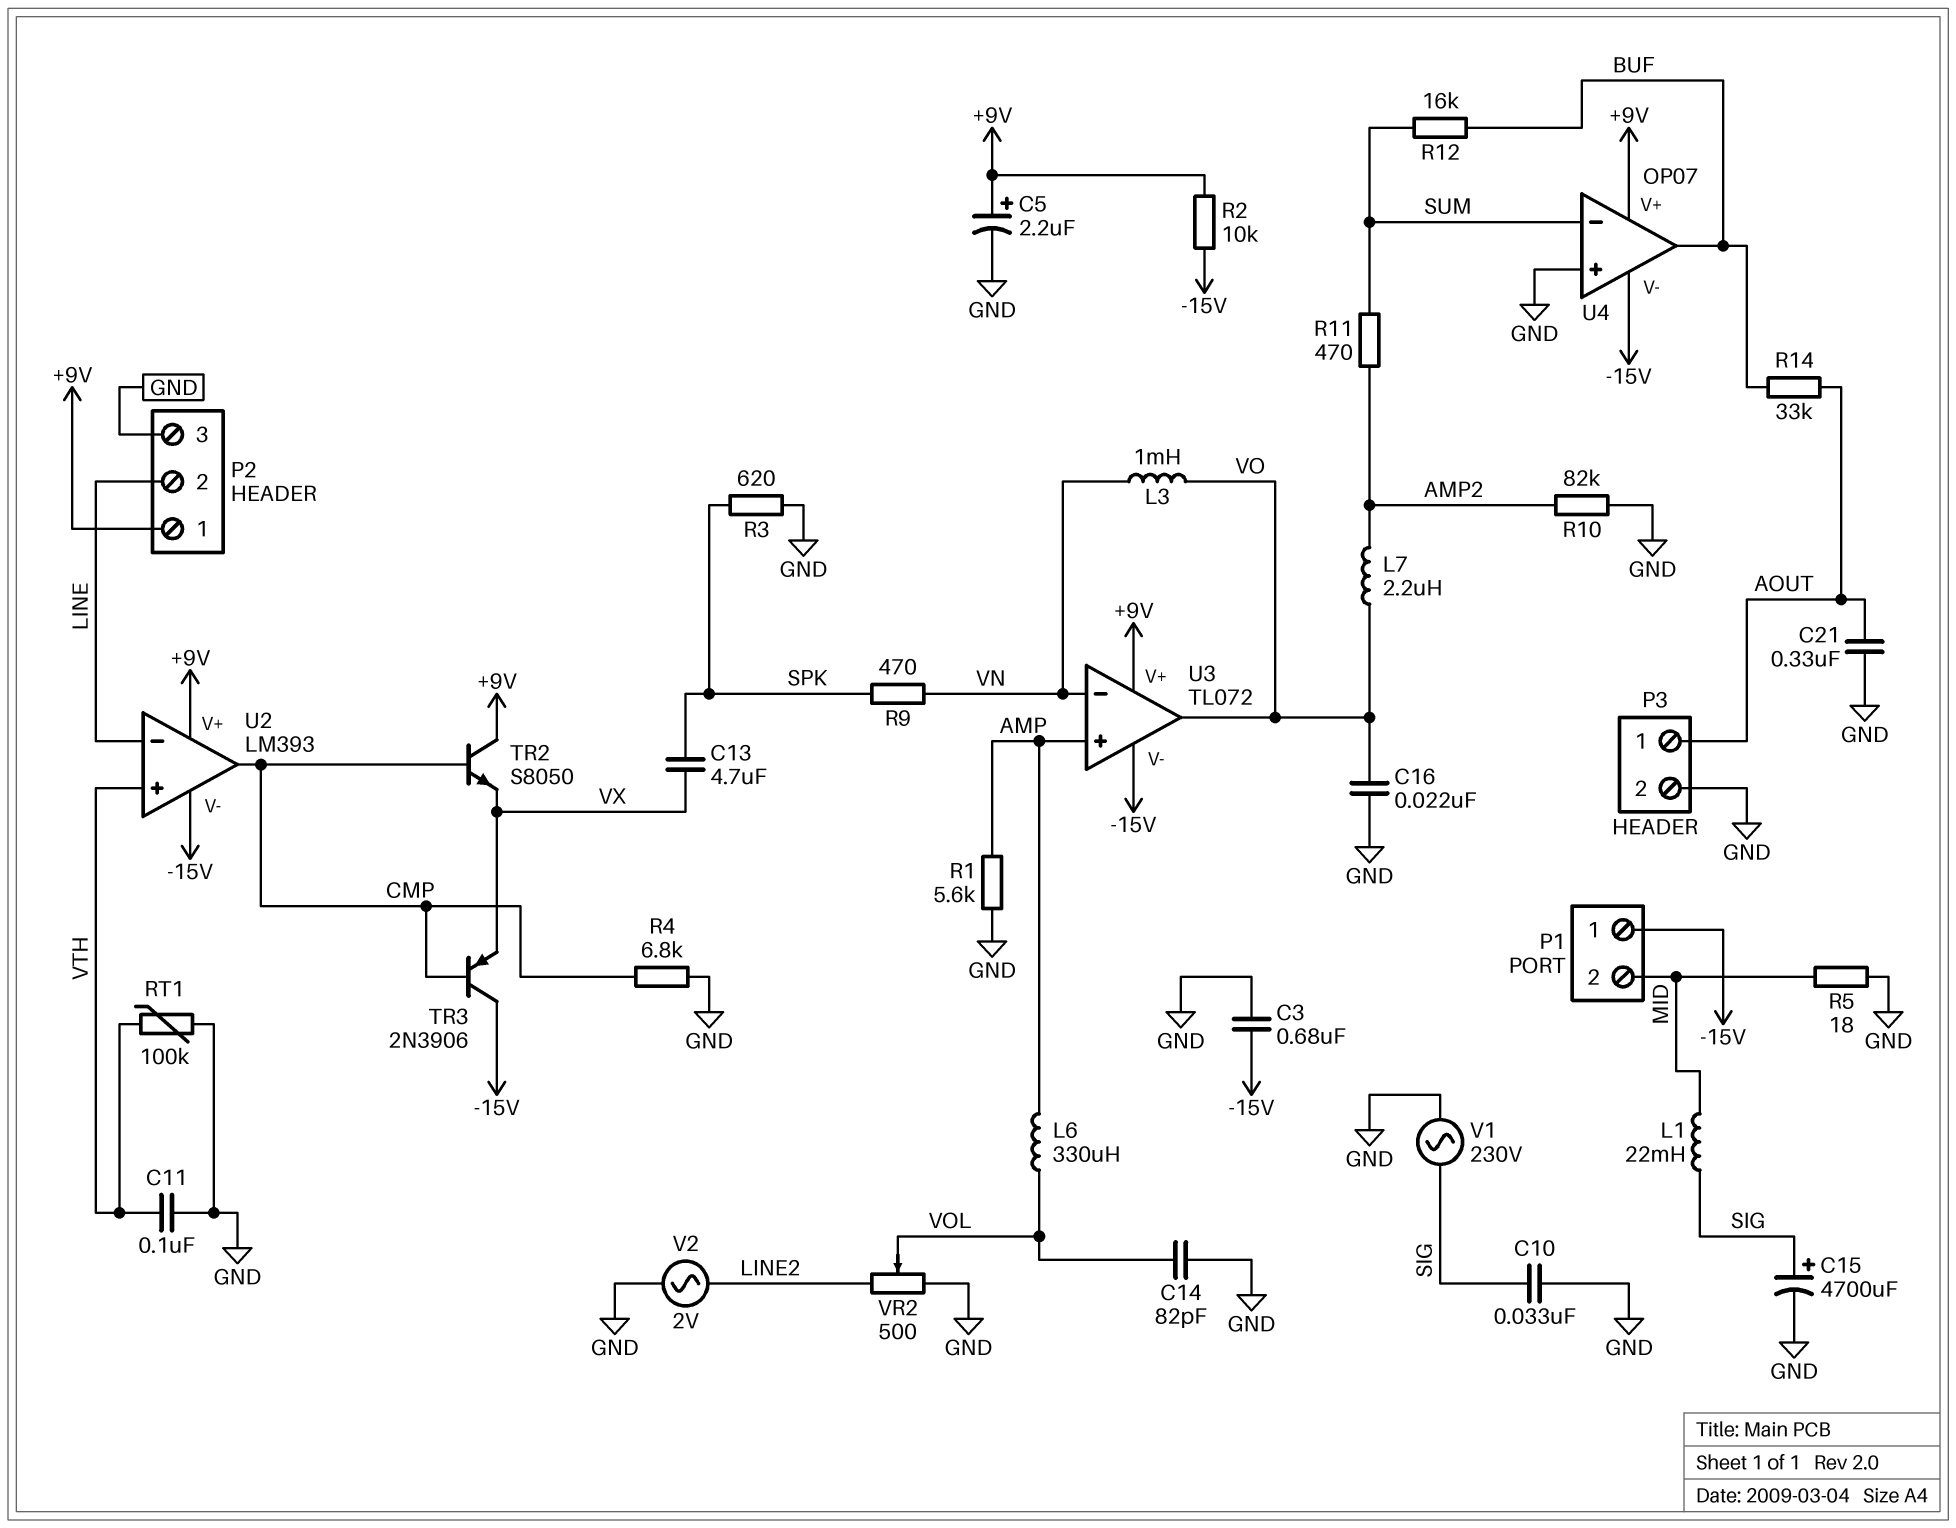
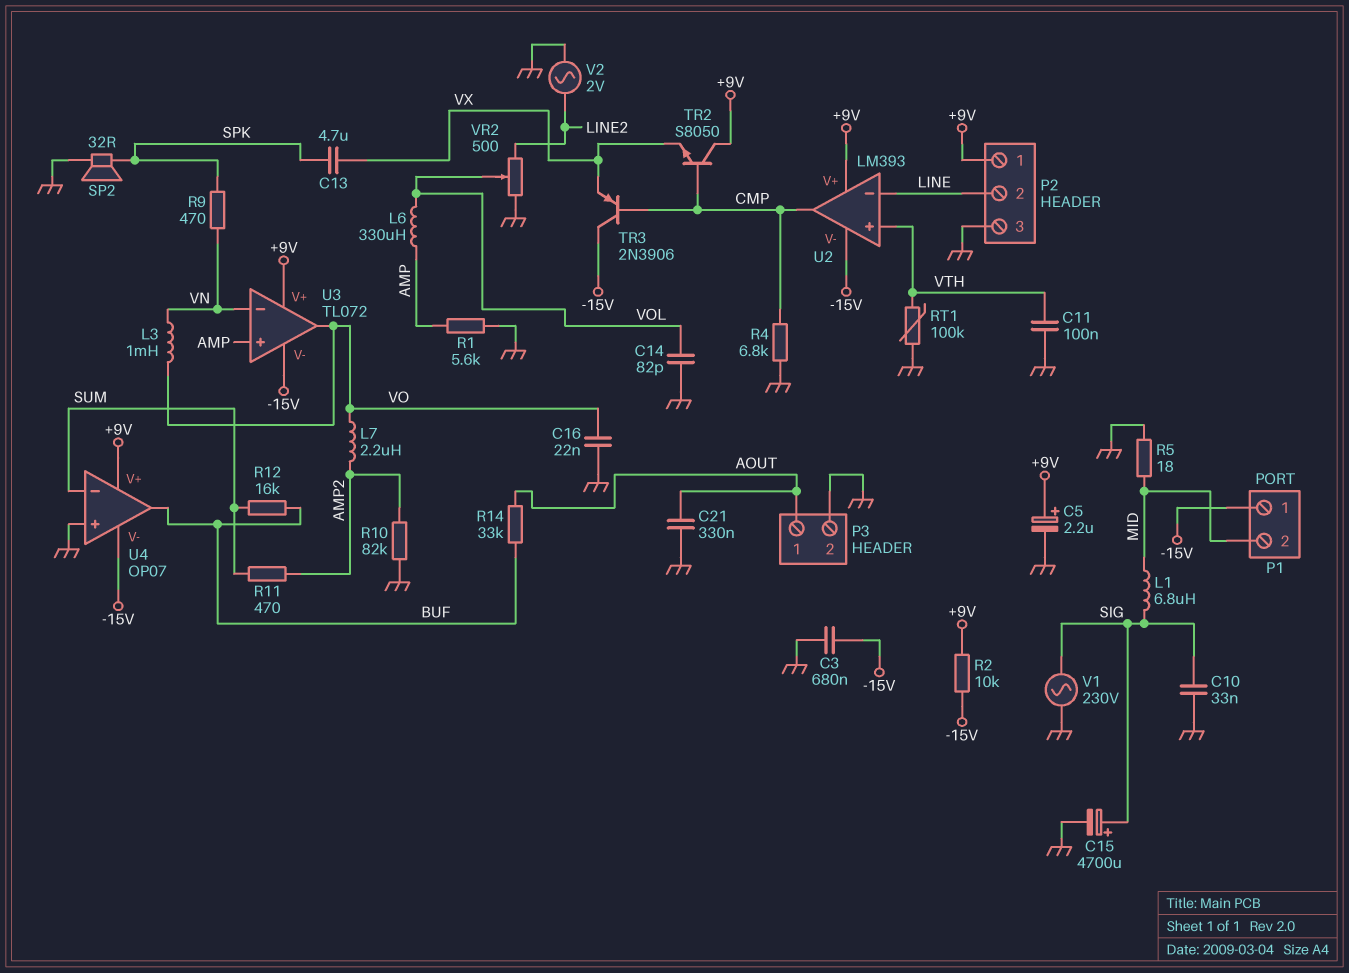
L1: 22mH (MID, SIG) -> 6.8uH (MID, SIG)
R3: 620 (GND, SPK) -> none
SP2: none -> speaker 32R (GND, SPK)

